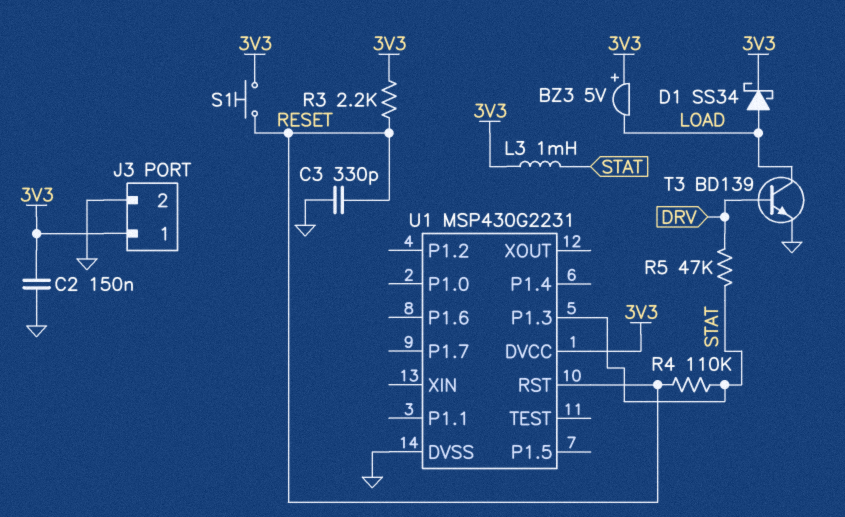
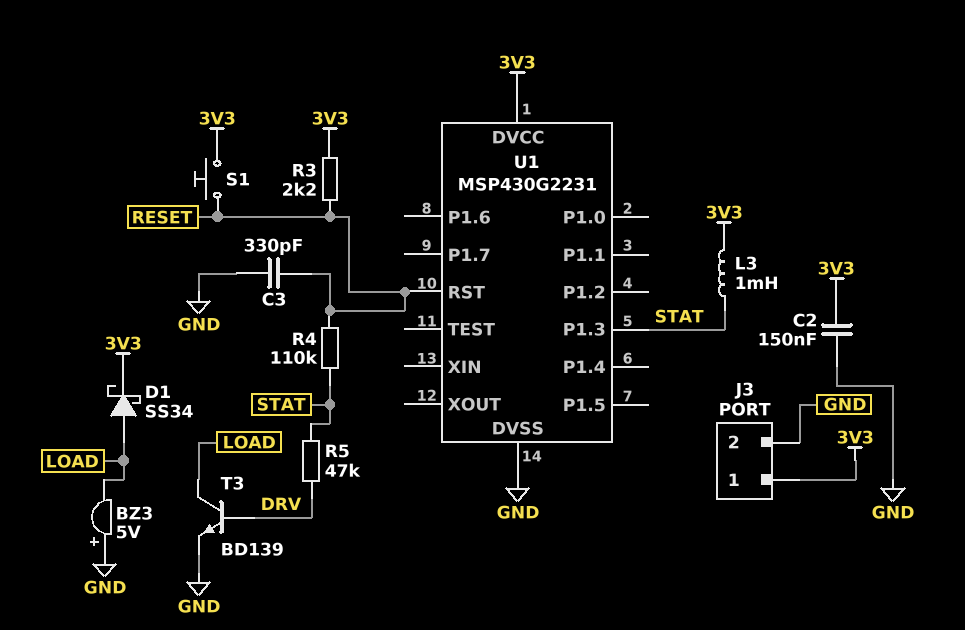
BZ3: buzzer 5V (plus 3V3, minus LOAD) -> buzzer 5V (plus GND, minus LOAD)

